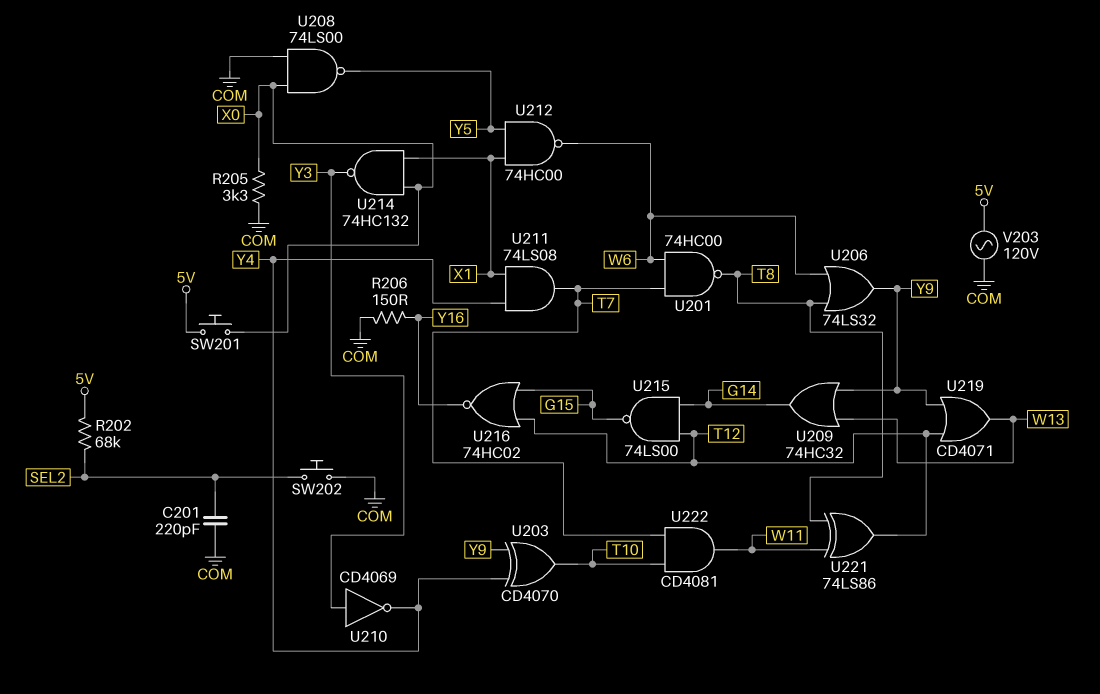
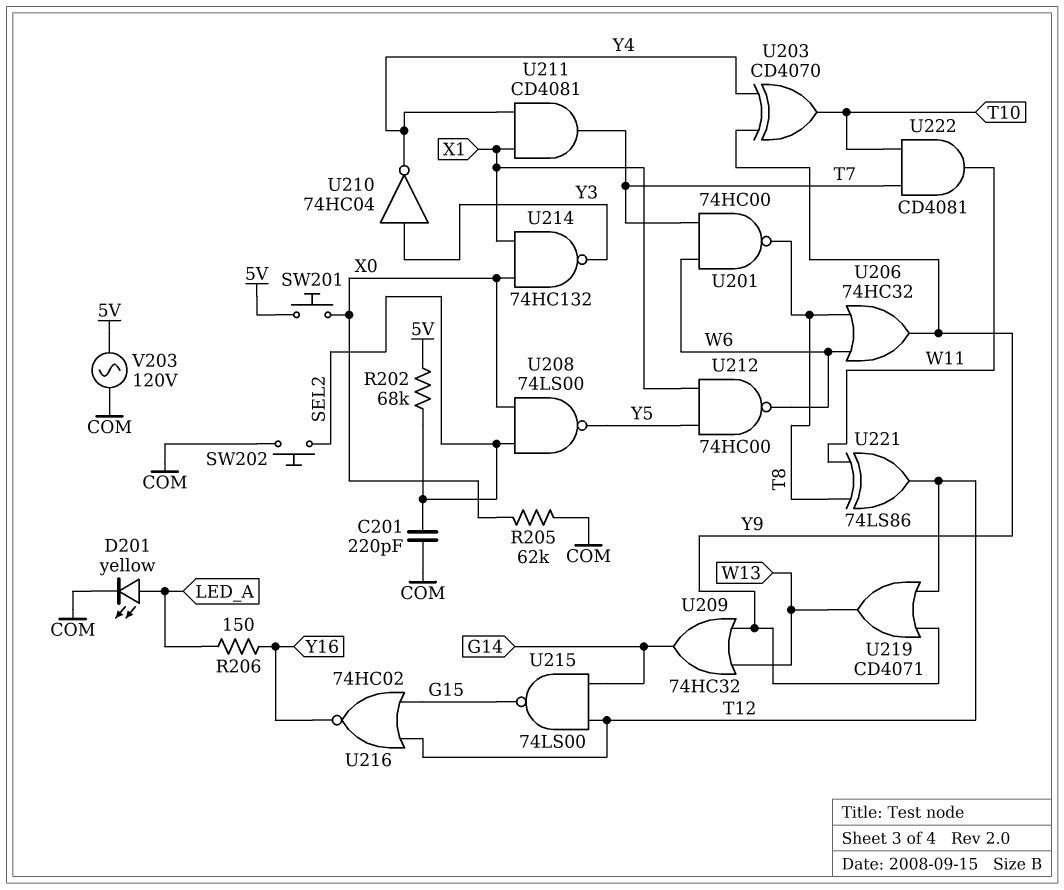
D201: none -> LED yellow (A LED_A, K COM)
R205: 3.3k (COM, X0) -> 62k (COM, X0)
R206: 150 (COM, Y16) -> 150 (LED_A, Y16)
U206: OR 74LS32 (in T8, in W6, out Y9) -> OR 74HC32 (in T8, in W6, out Y9)
U208: NAND 74LS00 (in COM, in X0, out Y5) -> NAND 74LS00 (in SEL2, in X0, out Y5)
U210: NOT CD4069 (in Y3, out Y4) -> NOT 74HC04 (in Y3, out Y4)
U211: AND 74LS08 (in X1, in Y4, out T7) -> AND CD4081 (in X1, in Y4, out T7)

